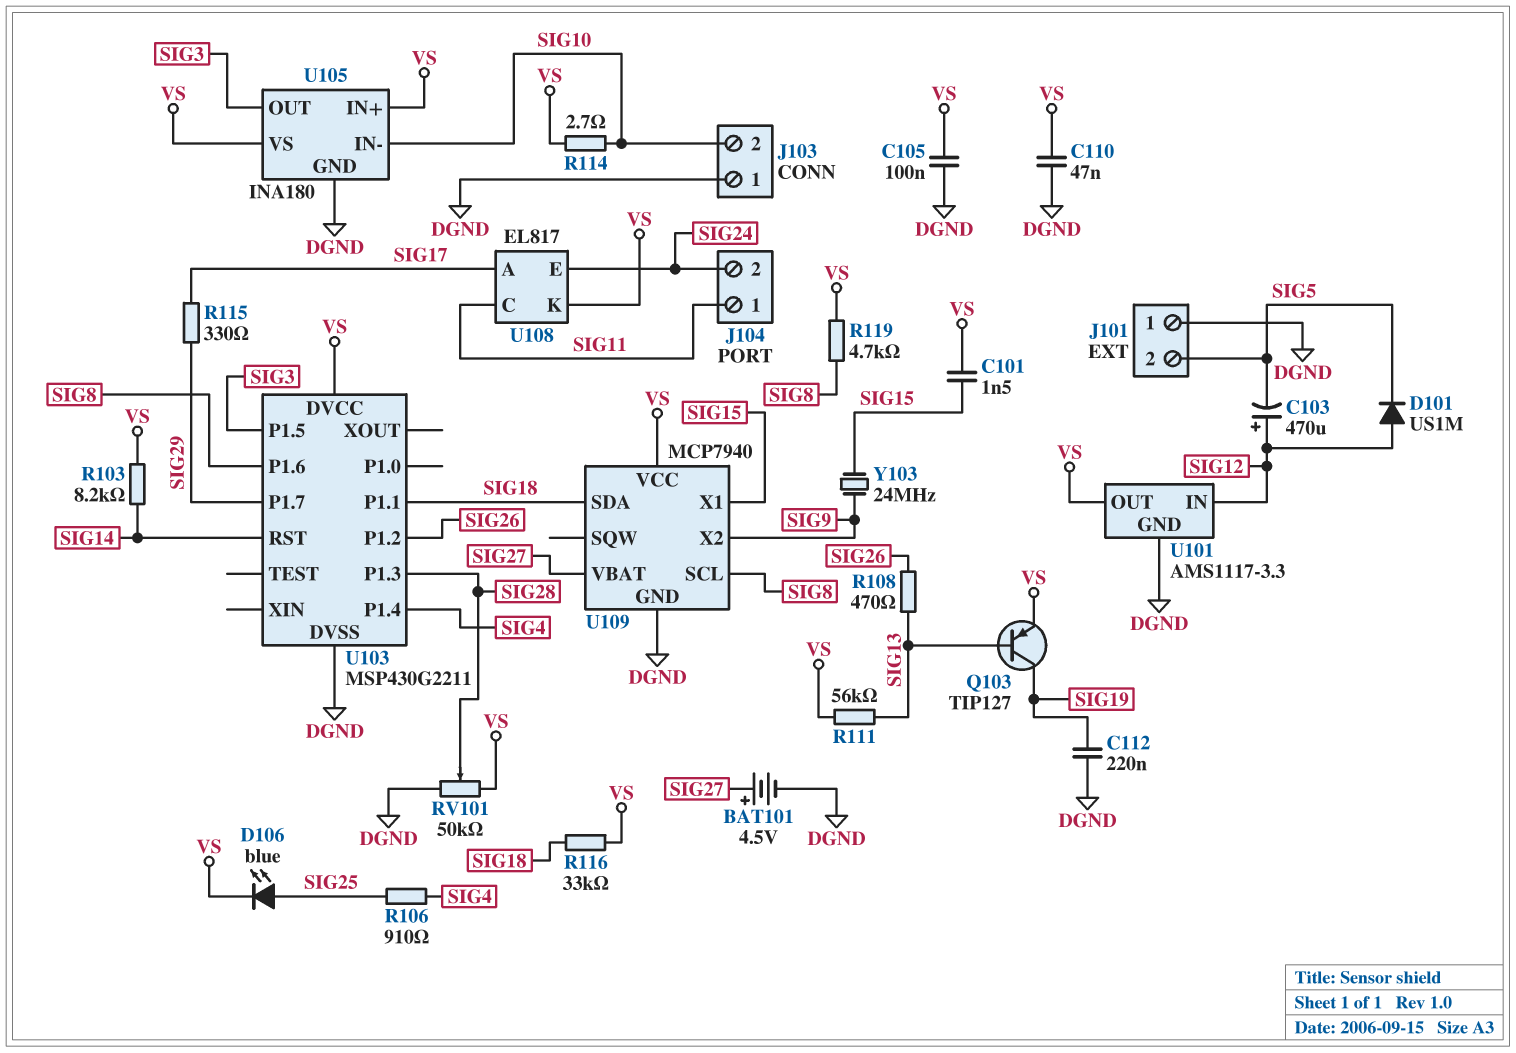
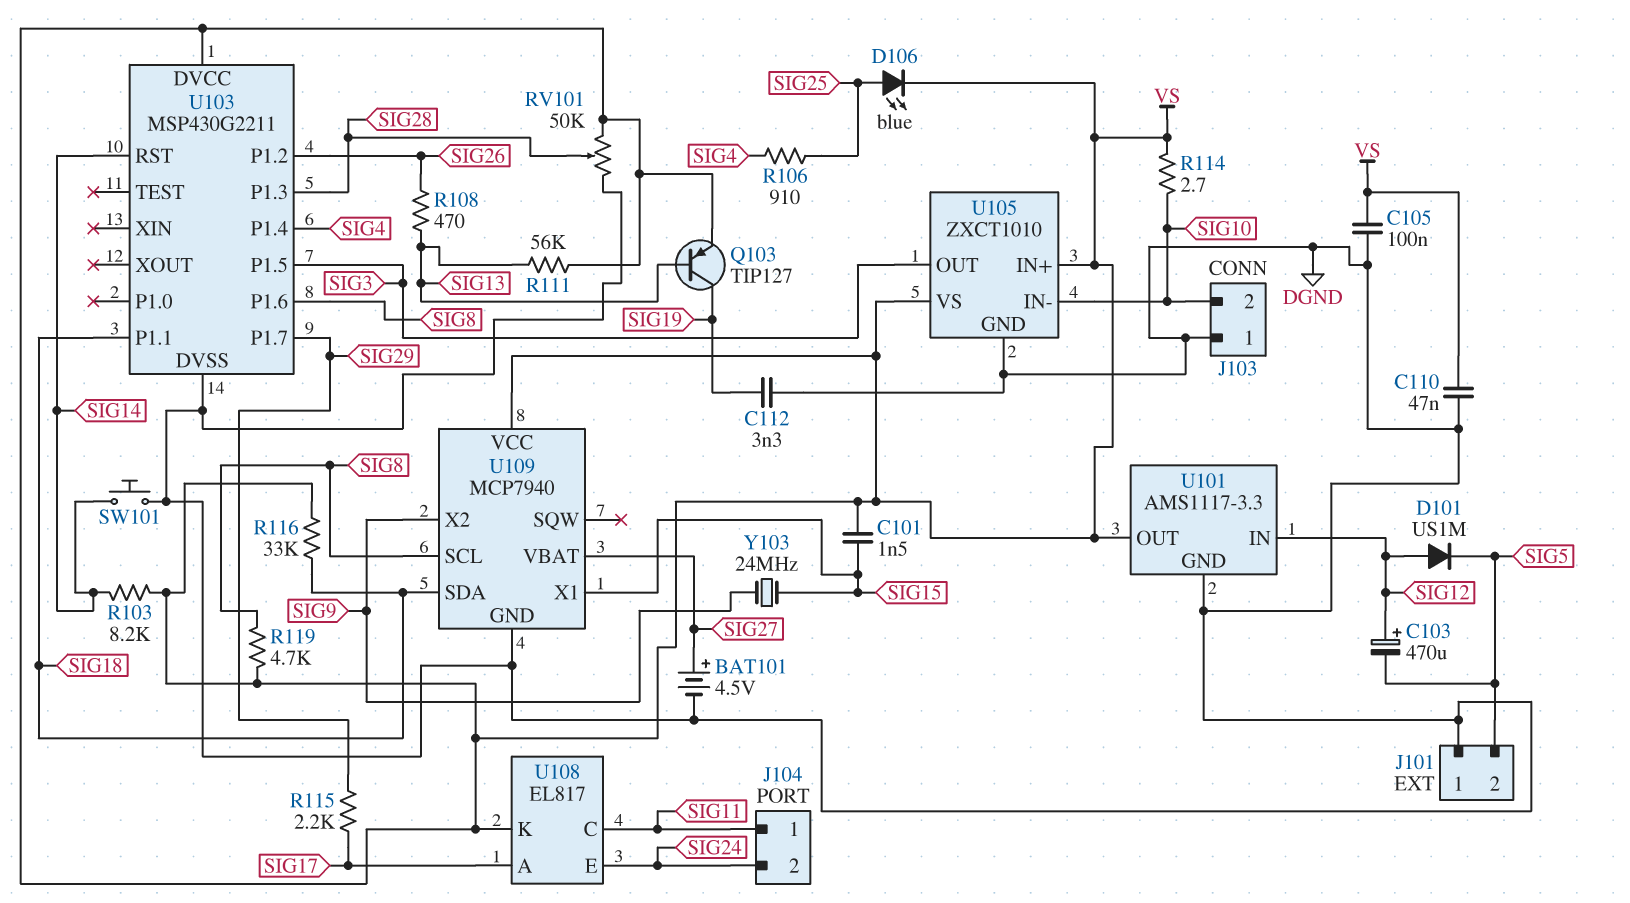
C112: 220nF (DGND, SIG19) -> 3.3nF (DGND, SIG19)
R115: 330 (SIG17, SIG29) -> 2.2k (SIG17, SIG29)
SW101: none -> button (DGND, SIG14)
U105: INA180 -> ZXCT1010

